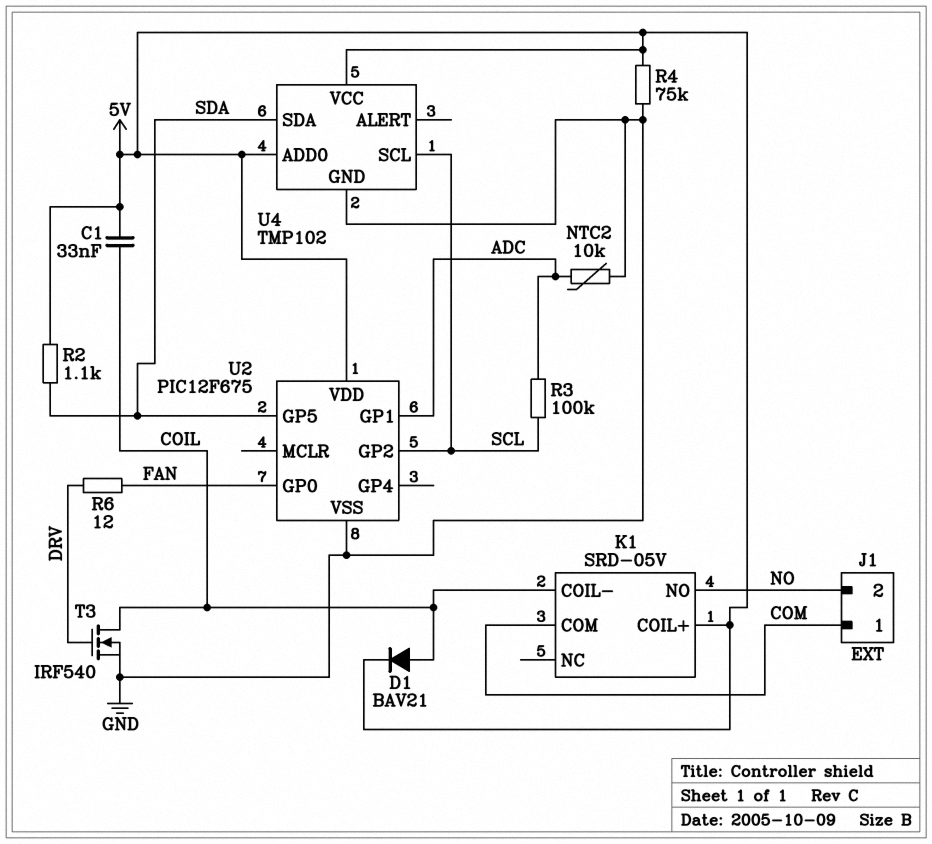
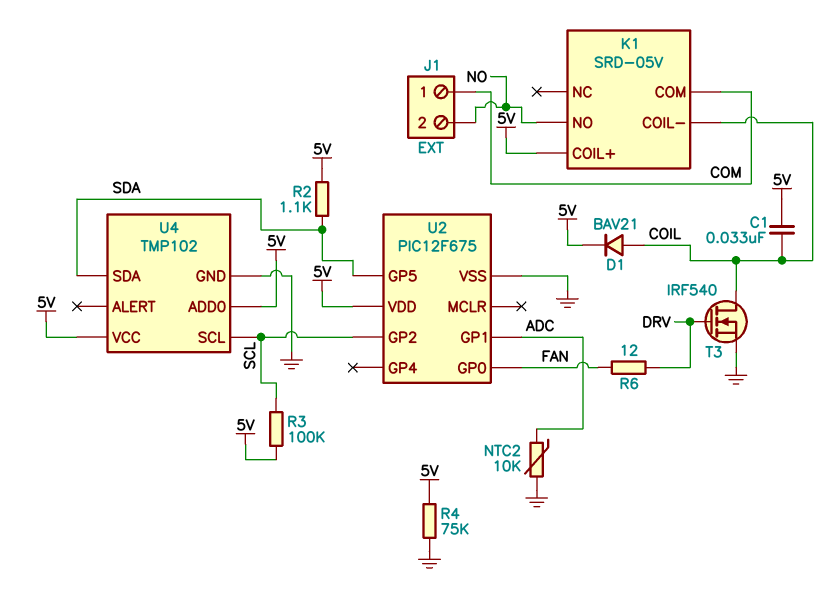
R3: 100k (ADC, SCL) -> 100k (5V, SCL)

